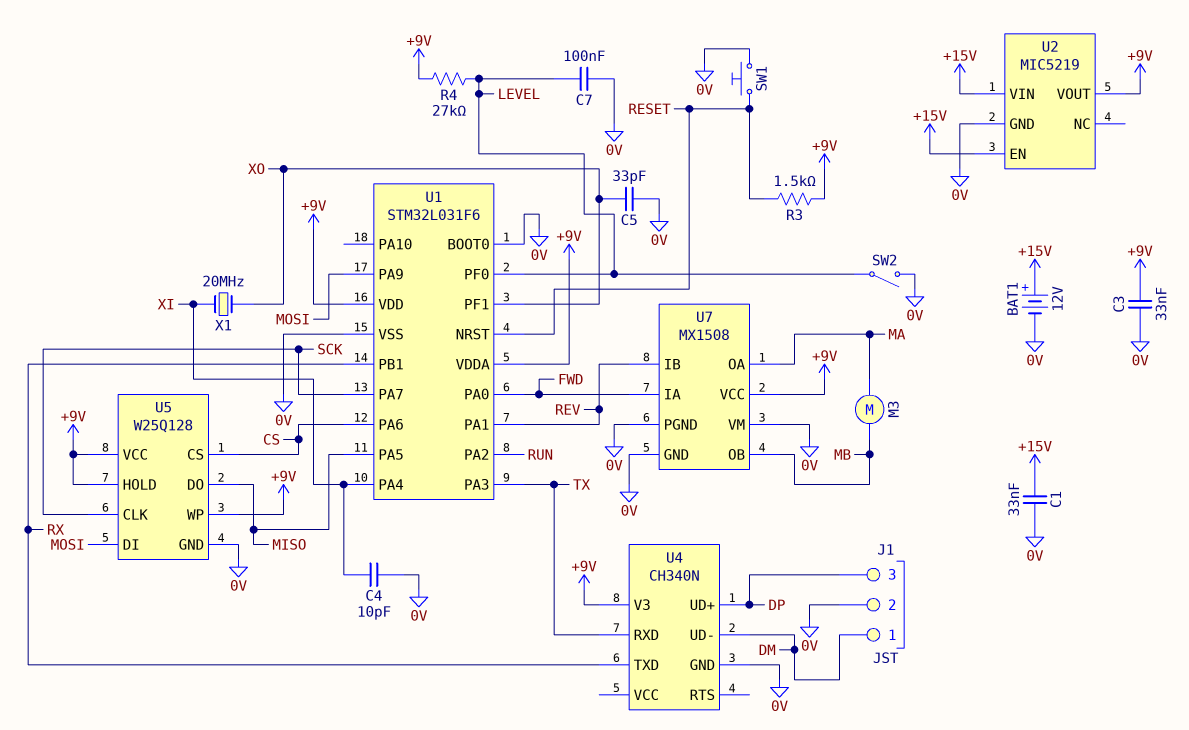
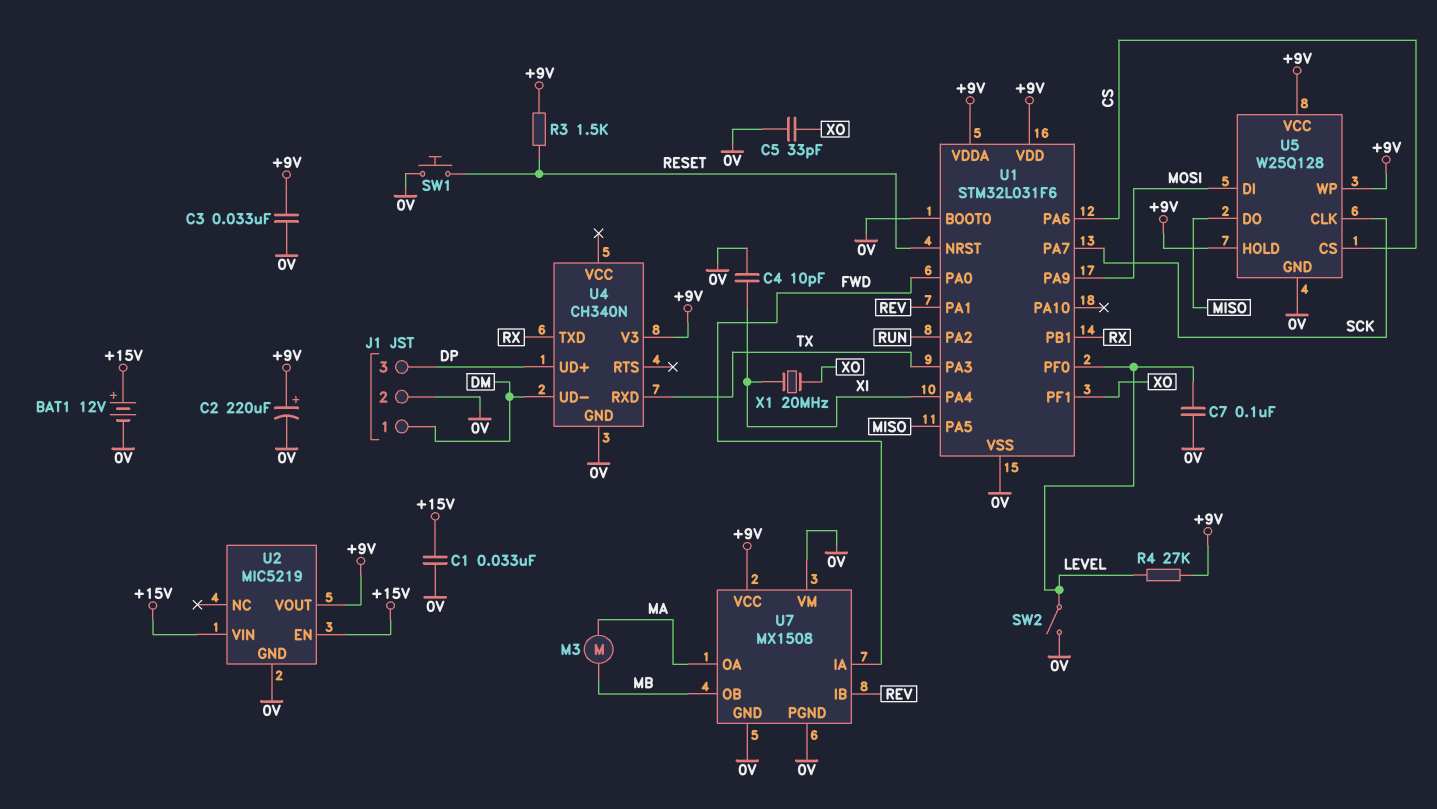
C2: none -> 220uF (plus +9V, minus 0V)

